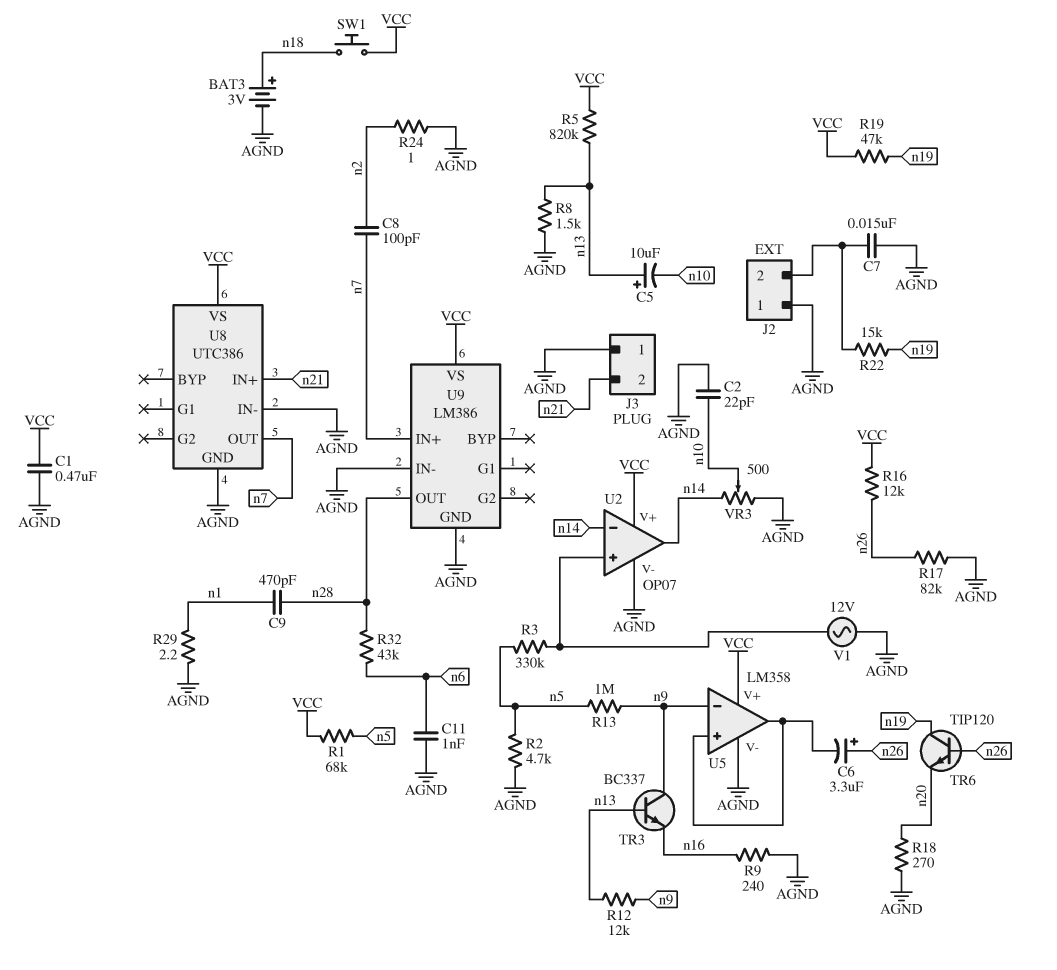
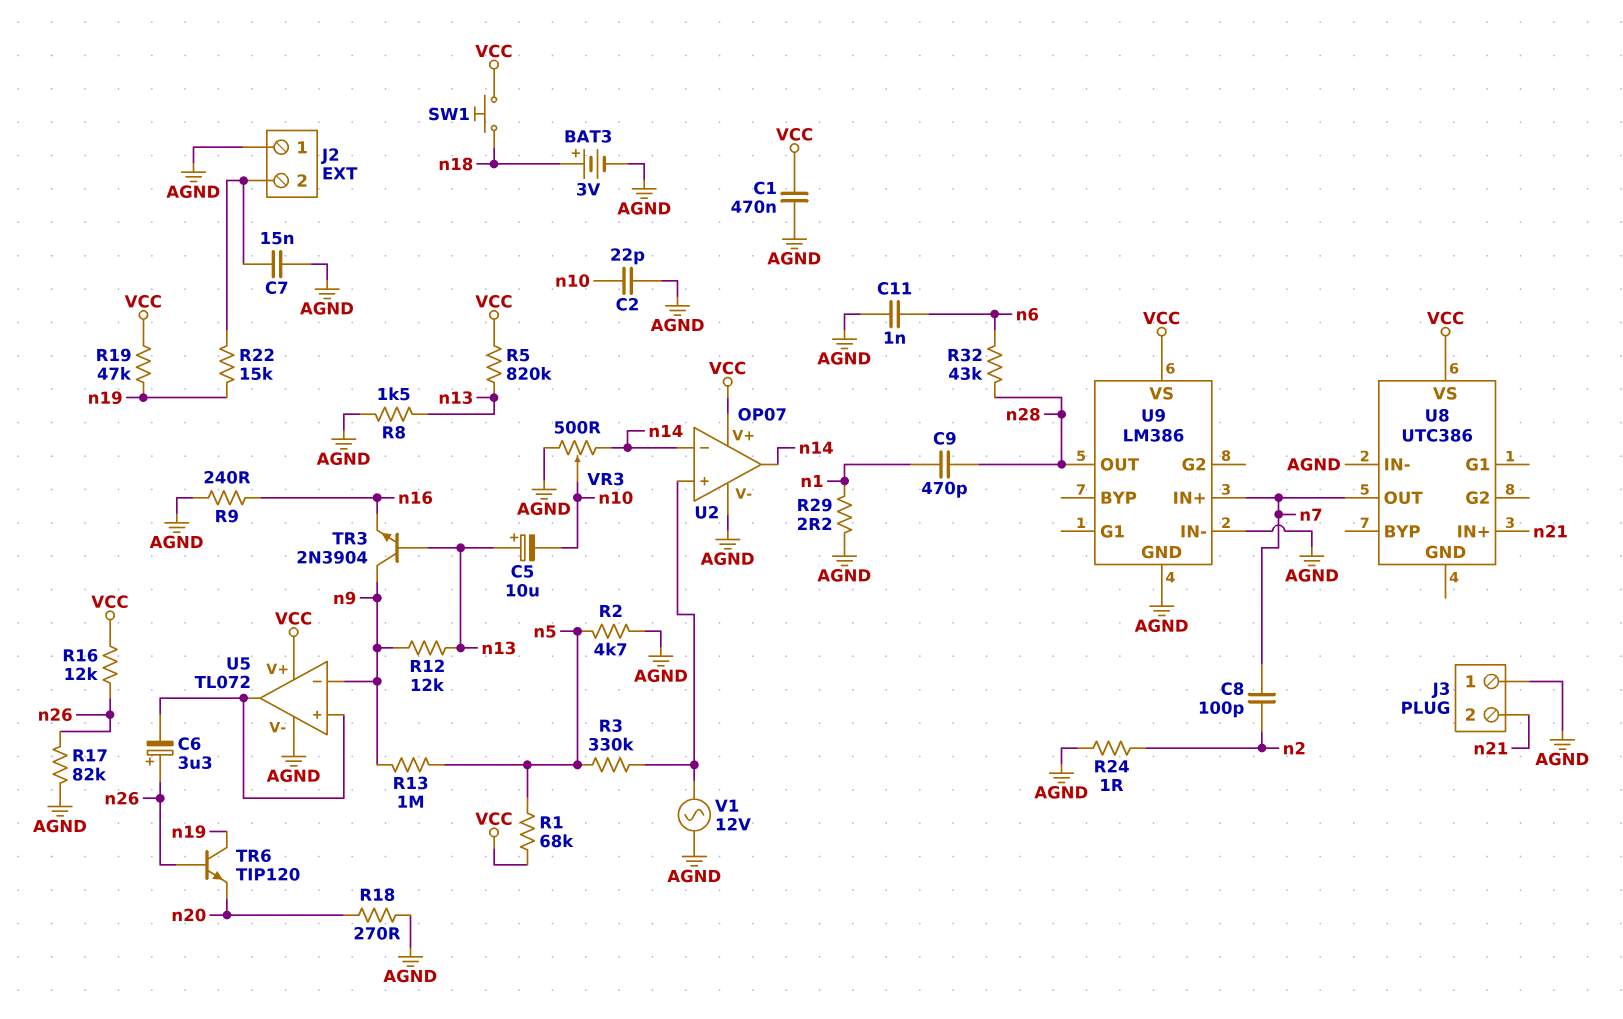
TR3: NPN BC337 (B n13, C n9, E n16) -> NPN 2N3904 (B n13, C n9, E n16)
U5: LM358 -> TL072
U8 pin GND: AGND -> none

